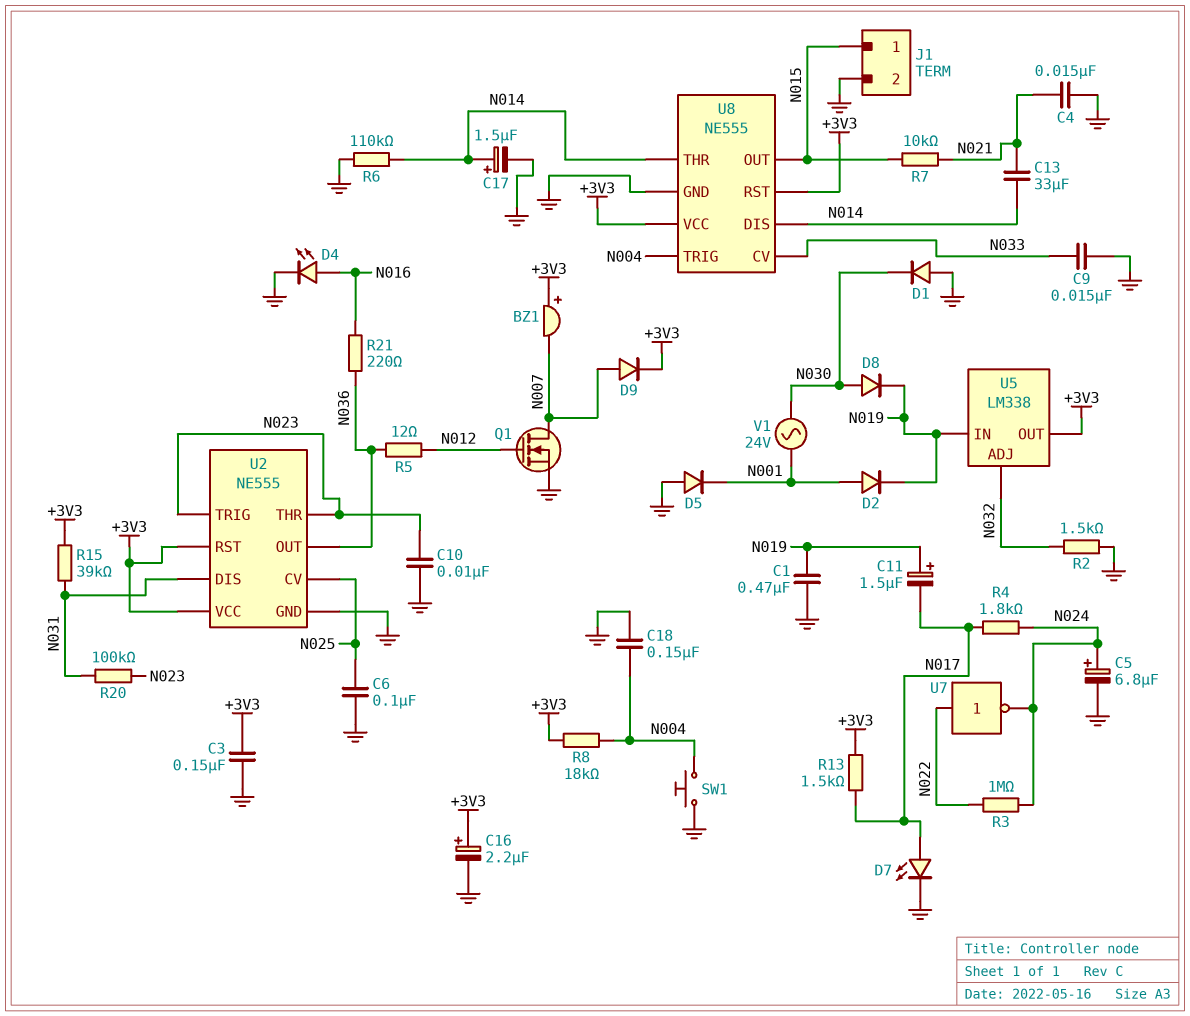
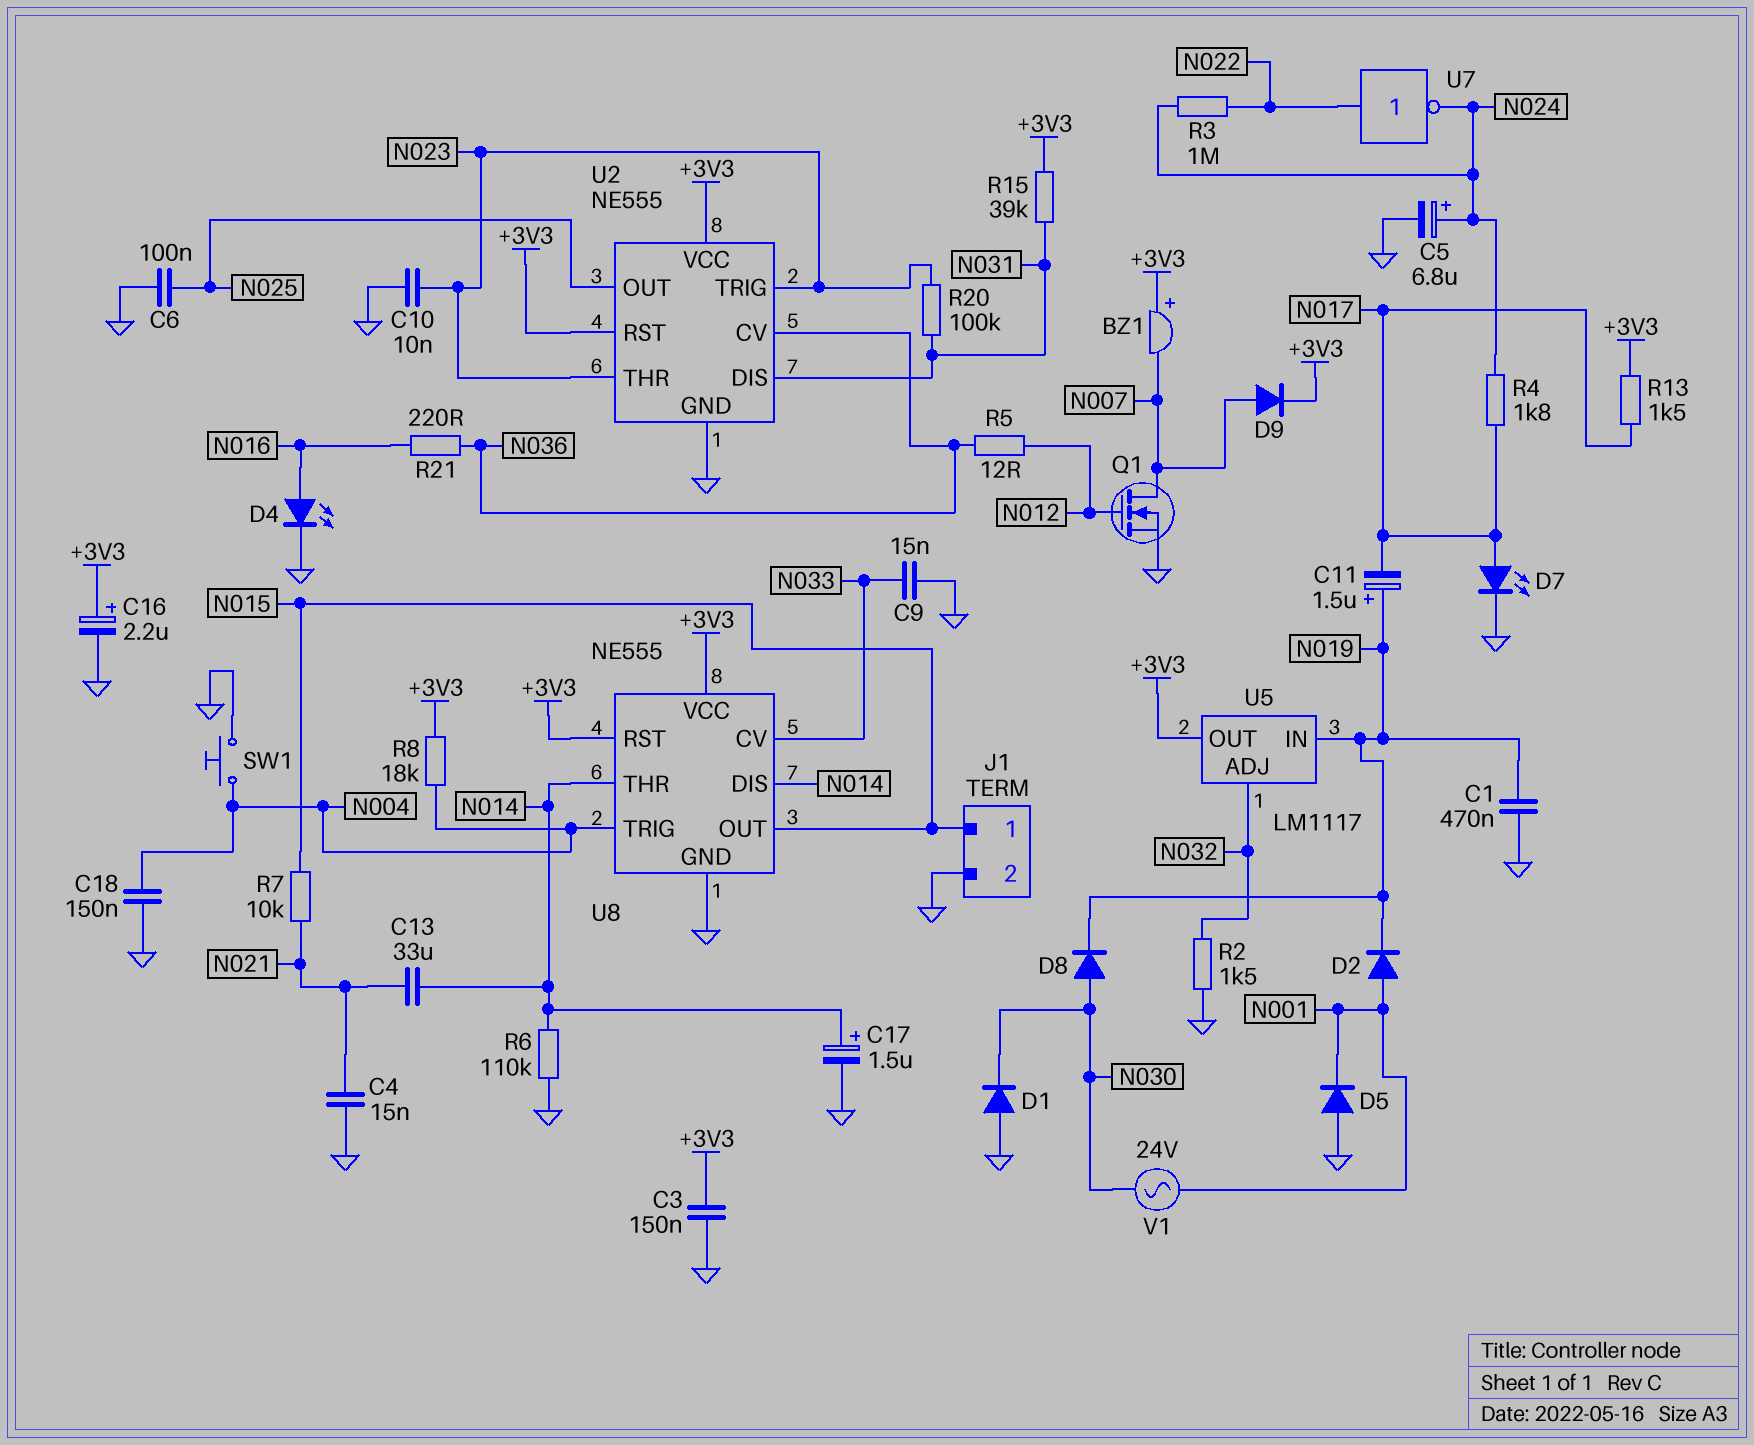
U2 pin CV: N025 -> N036
U2 pin OUT: N036 -> N025
U5: LM338 -> LM1117

